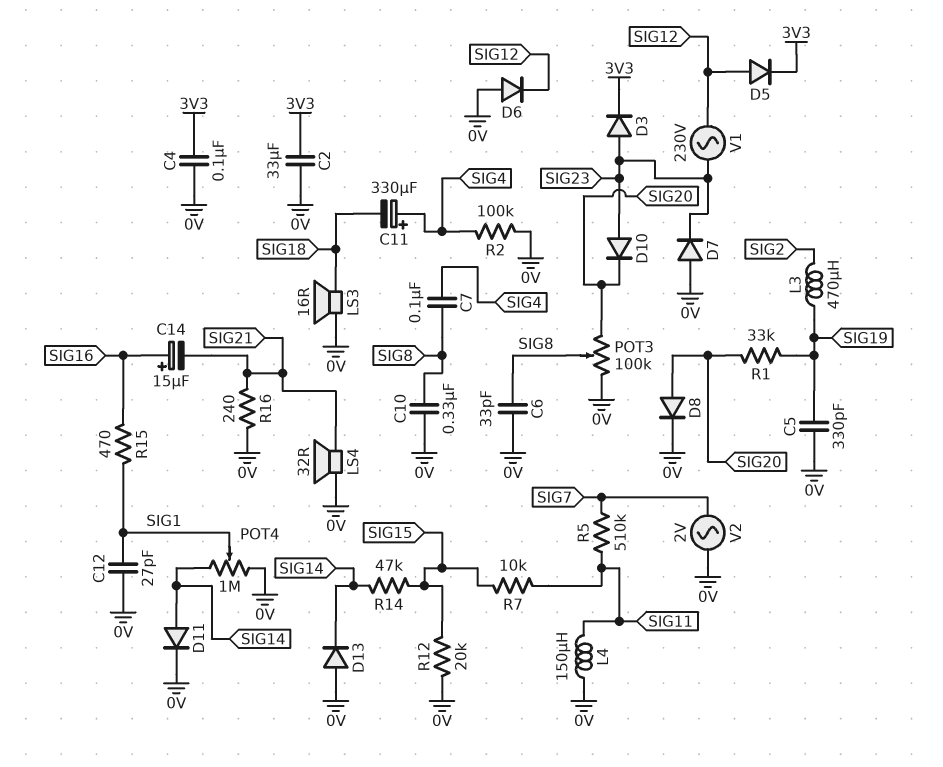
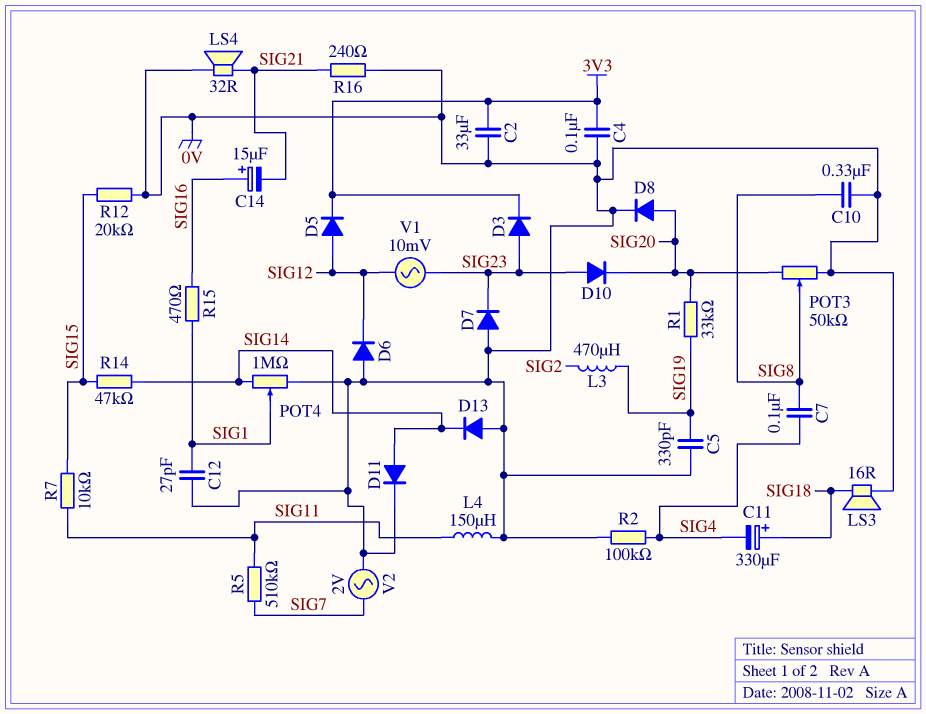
C6: 33pF (0V, SIG8) -> none
C11: 330uF (plus SIG4, minus SIG18) -> 330uF (plus SIG18, minus SIG4)
POT3: 100k (0V, SIG20, wiper SIG8) -> 50k (0V, SIG20, wiper SIG8)
V1: AC 230V (SIG12, SIG23) -> AC 10mV (SIG12, SIG23)

